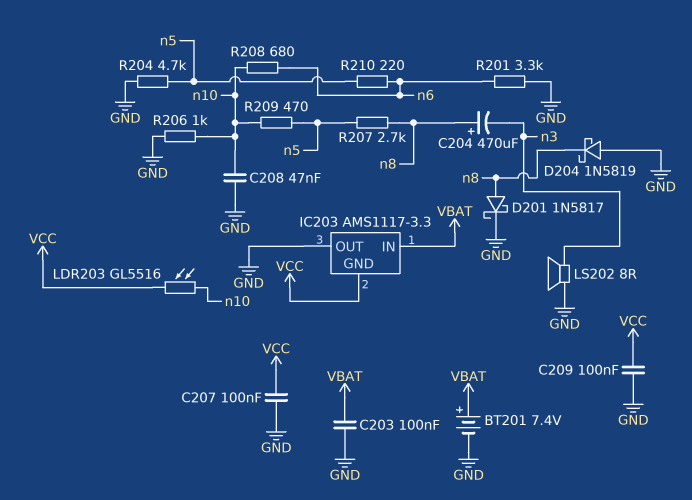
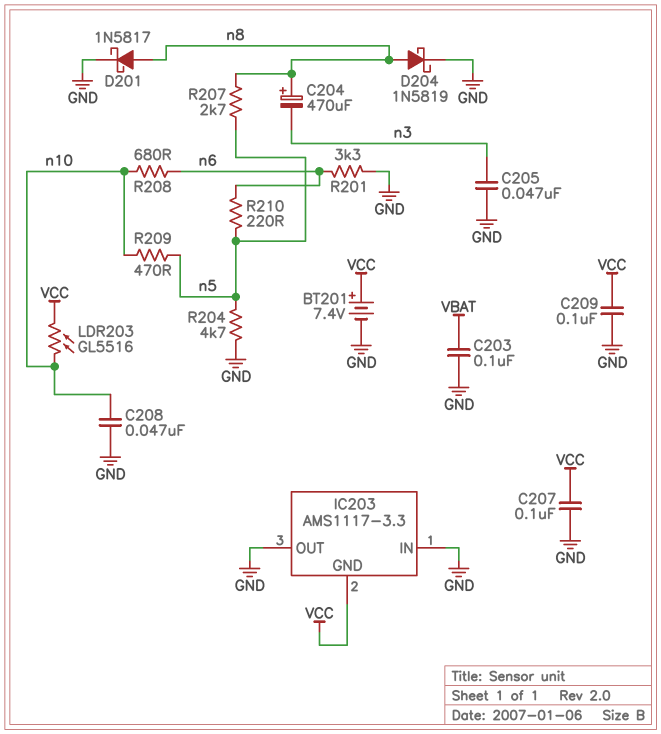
BT201: 7.4V (plus VBAT, minus GND) -> 7.4V (plus VCC, minus GND)
C205: none -> 47nF (GND, n3)
D204: schottky 1N5819 (A GND, K n8) -> schottky 1N5819 (A n8, K GND)
IC203 pin IN: VBAT -> GND
LS202: speaker 8R (GND, n3) -> none
R206: 1k (GND, n10) -> none

